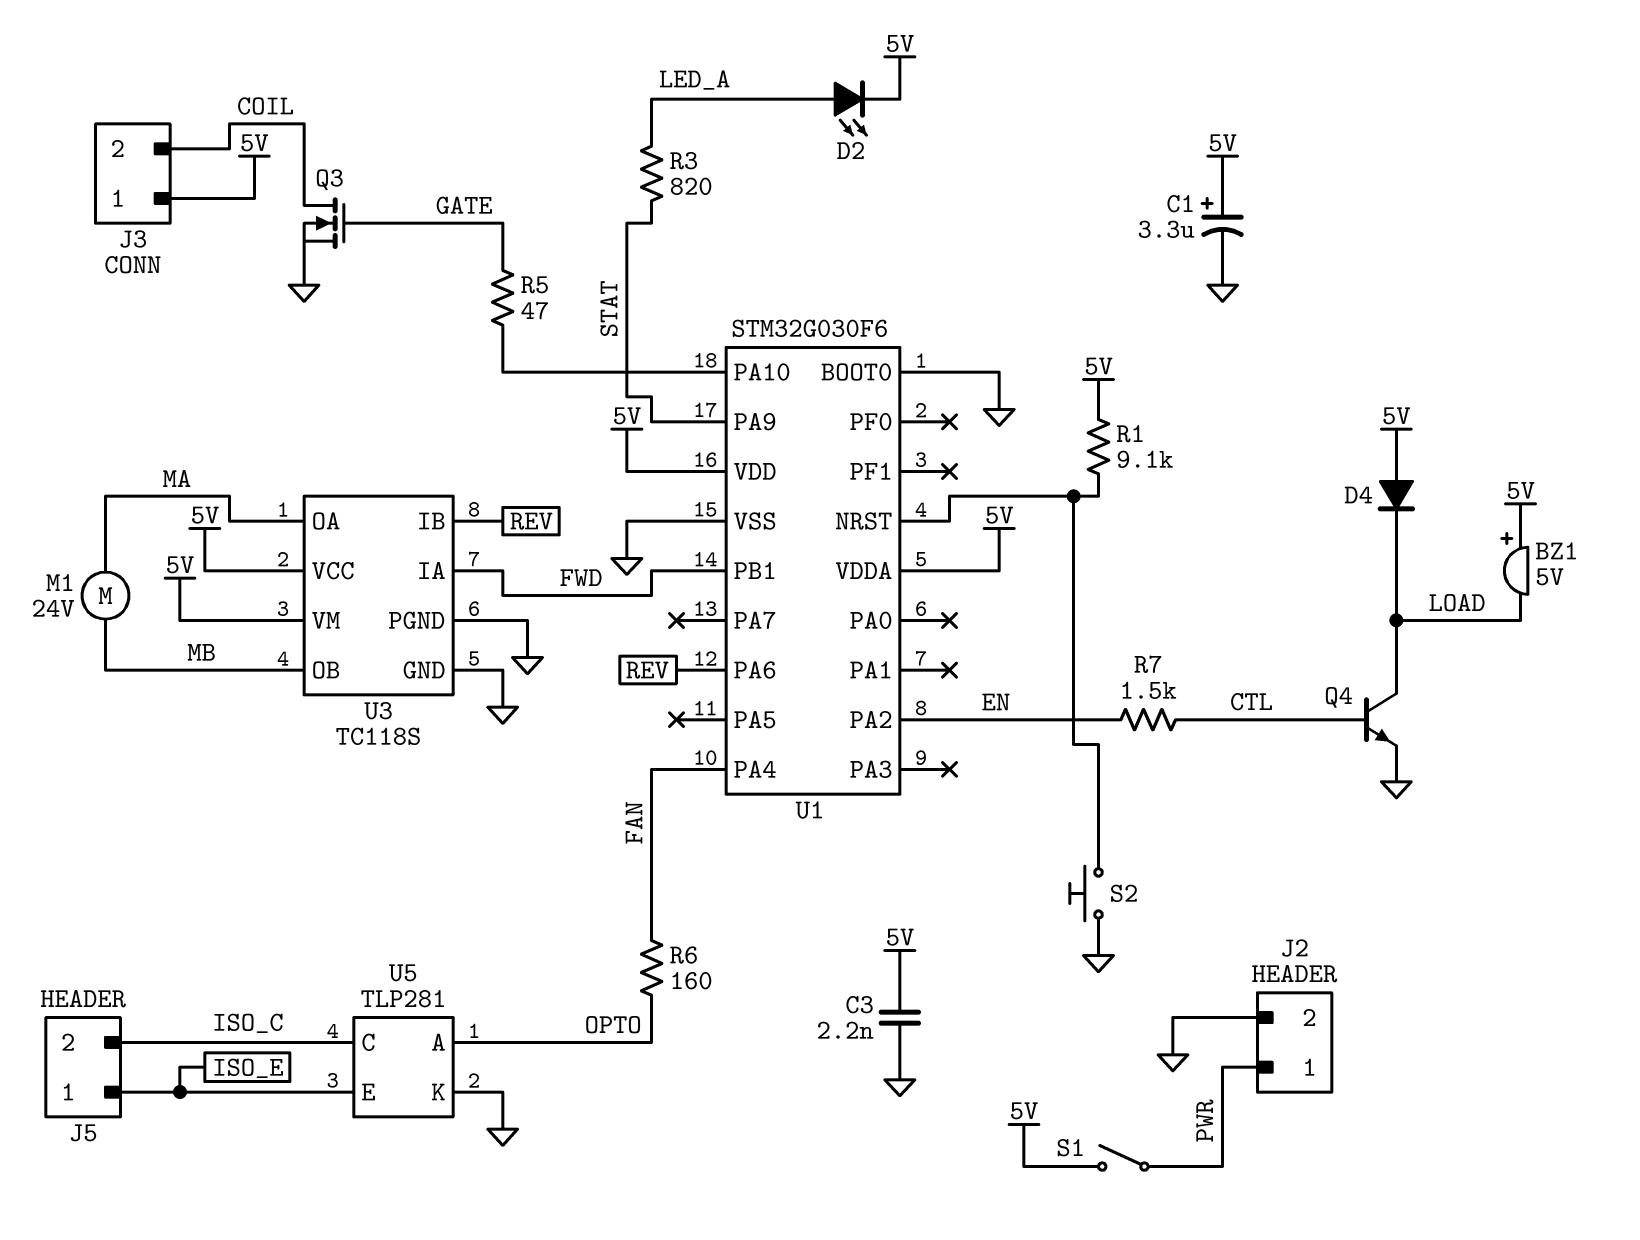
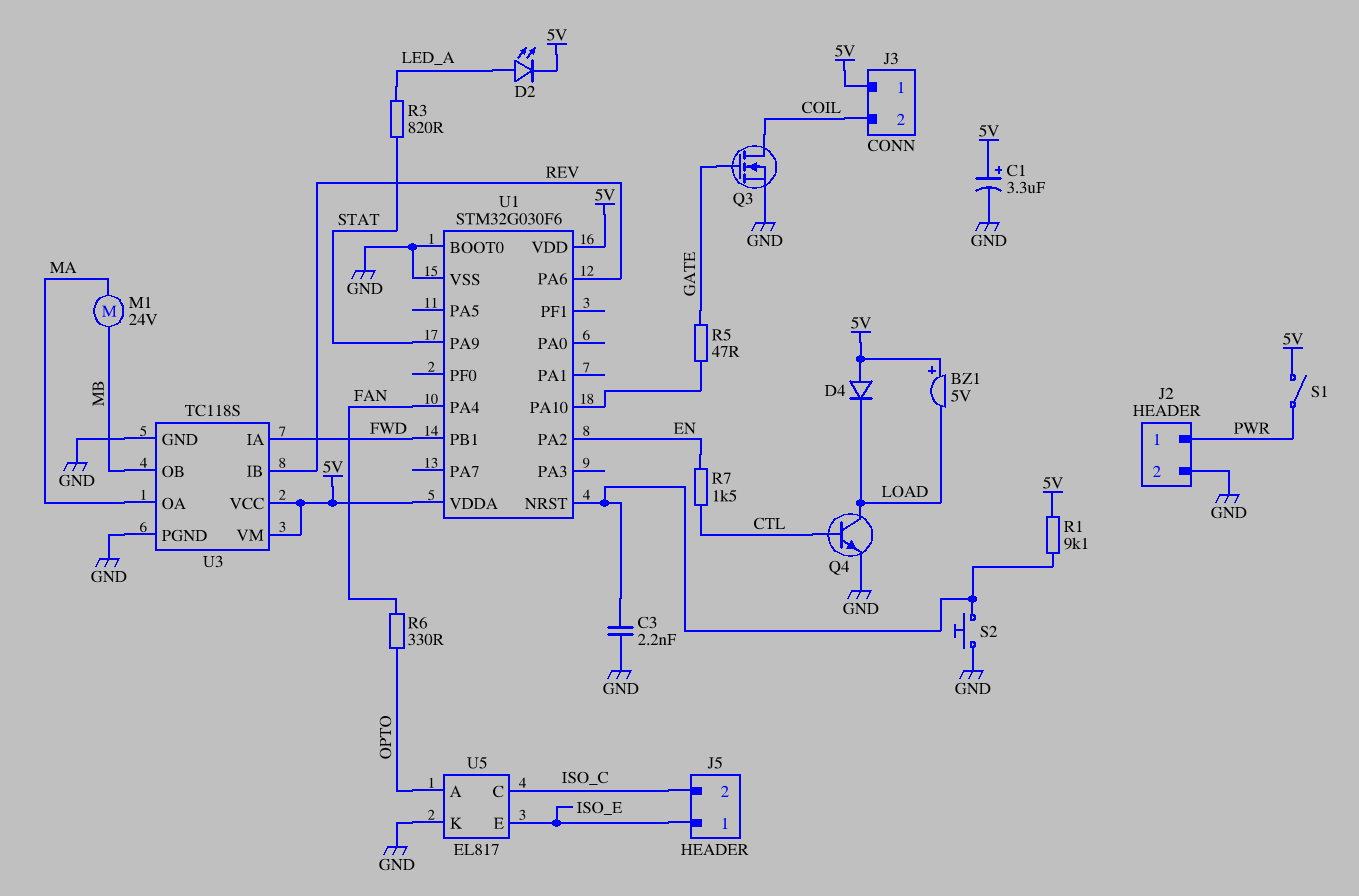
C3: 2.2nF (5V, GND) -> 2.2nF (GND, U1/NRST)
R6: 160 (FAN, OPTO) -> 330 (FAN, OPTO)
U5: TLP281 -> EL817

